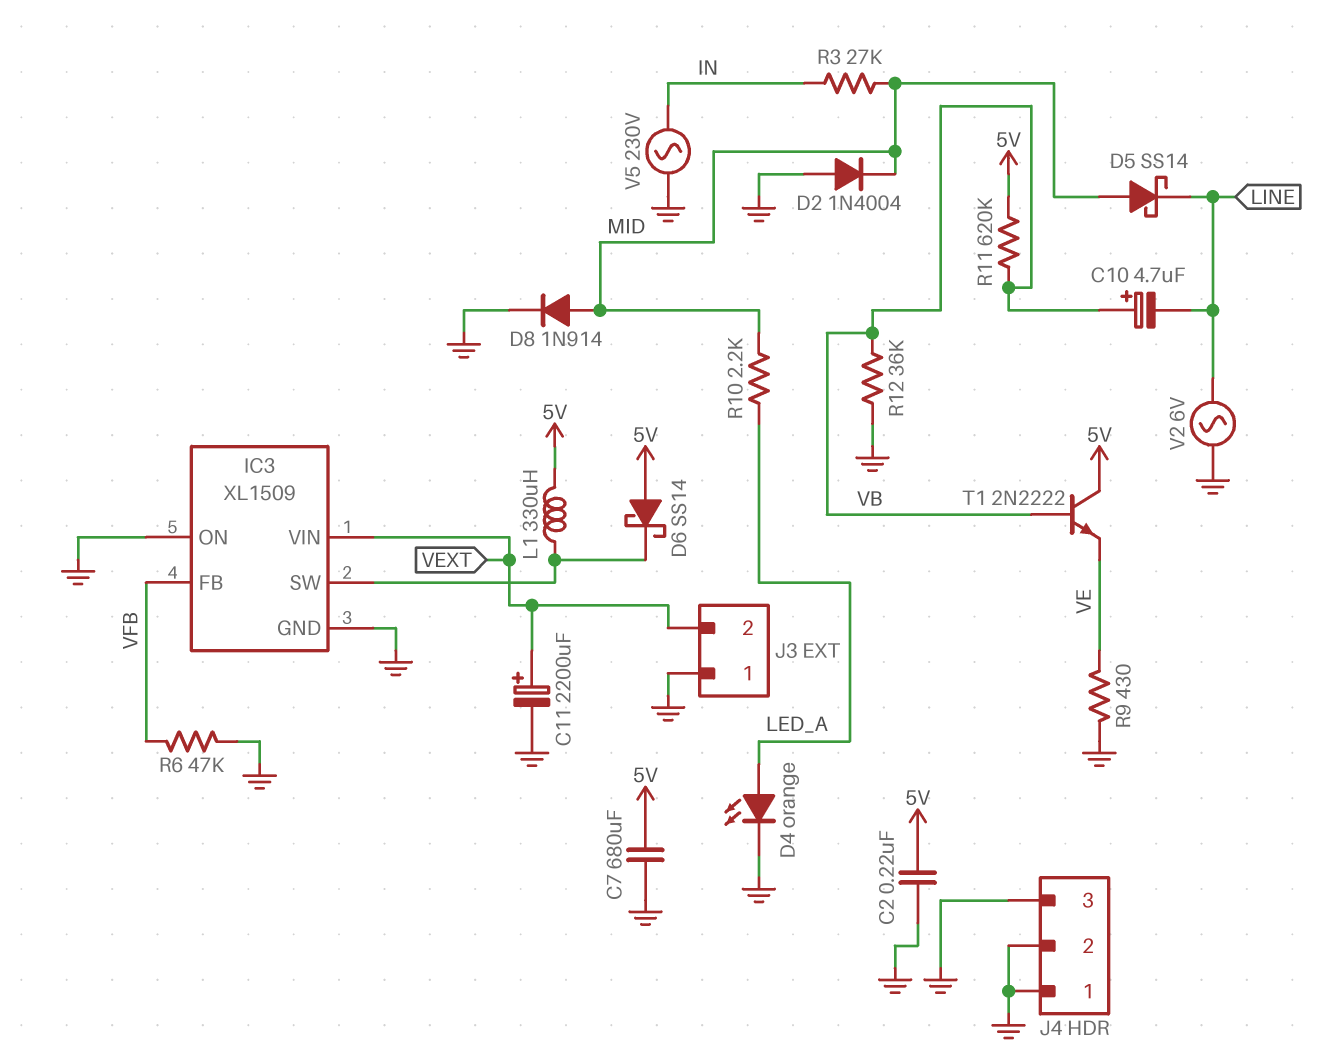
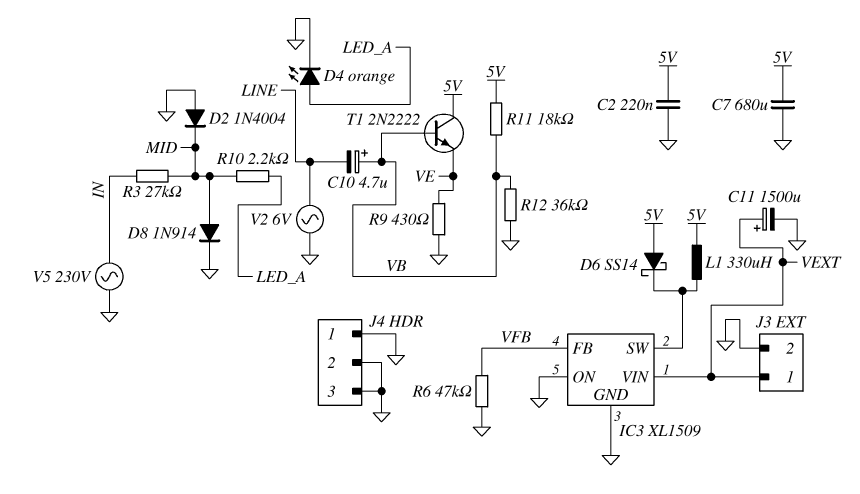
C11: 2200uF (plus VEXT, minus GND) -> 1500uF (plus VEXT, minus GND)
D5: schottky SS14 (A MID, K LINE) -> none
J3 pin 1: GND -> VEXT
J3 pin 2: VEXT -> GND
R11: 620k (5V, VB) -> 18k (5V, VB)

